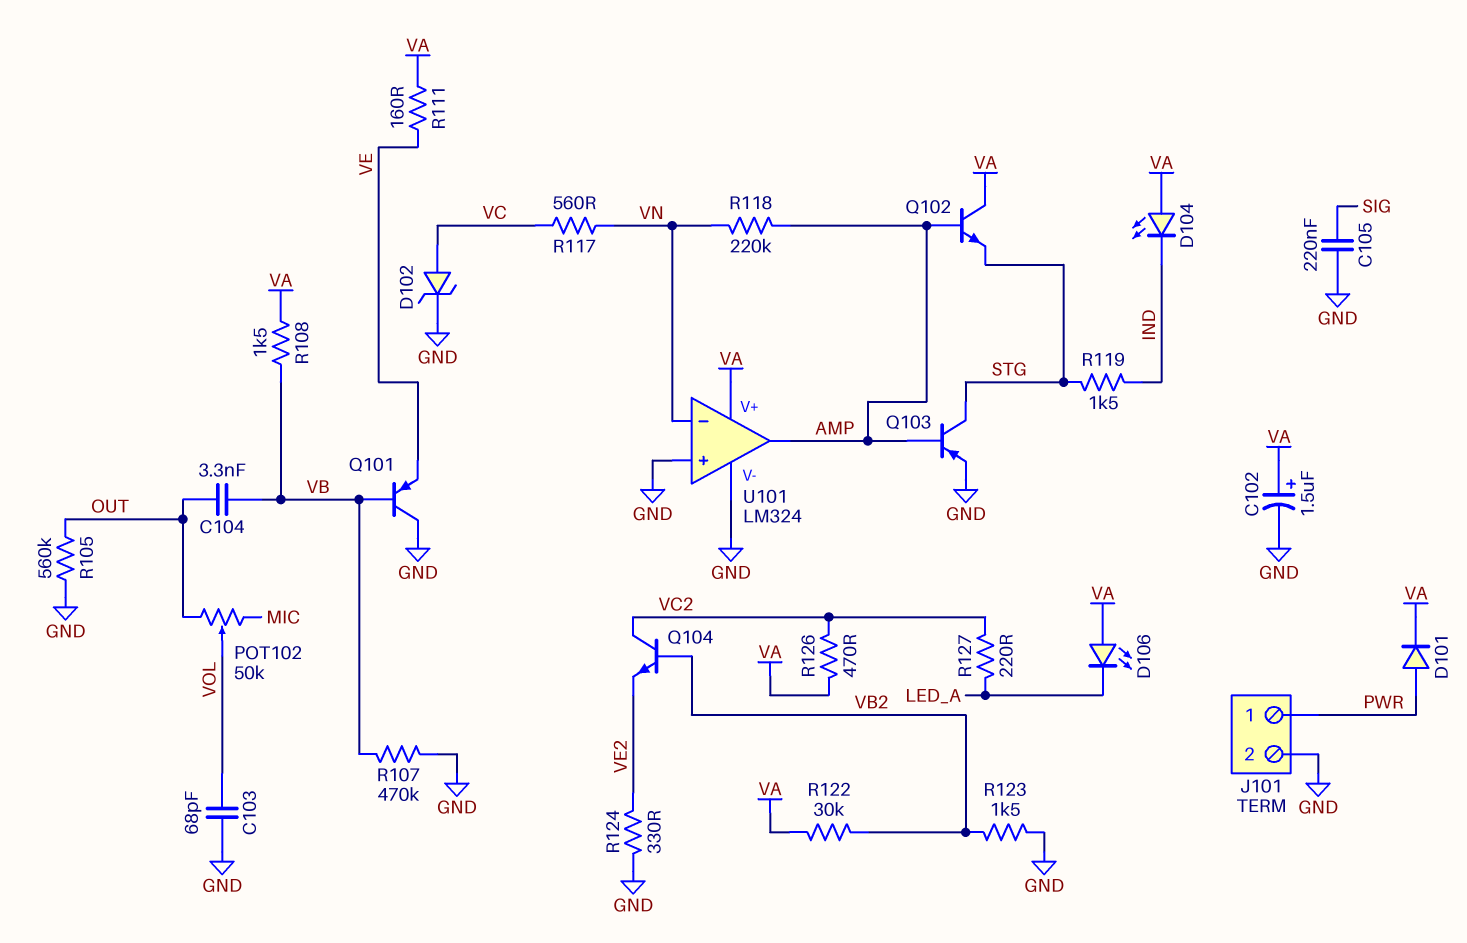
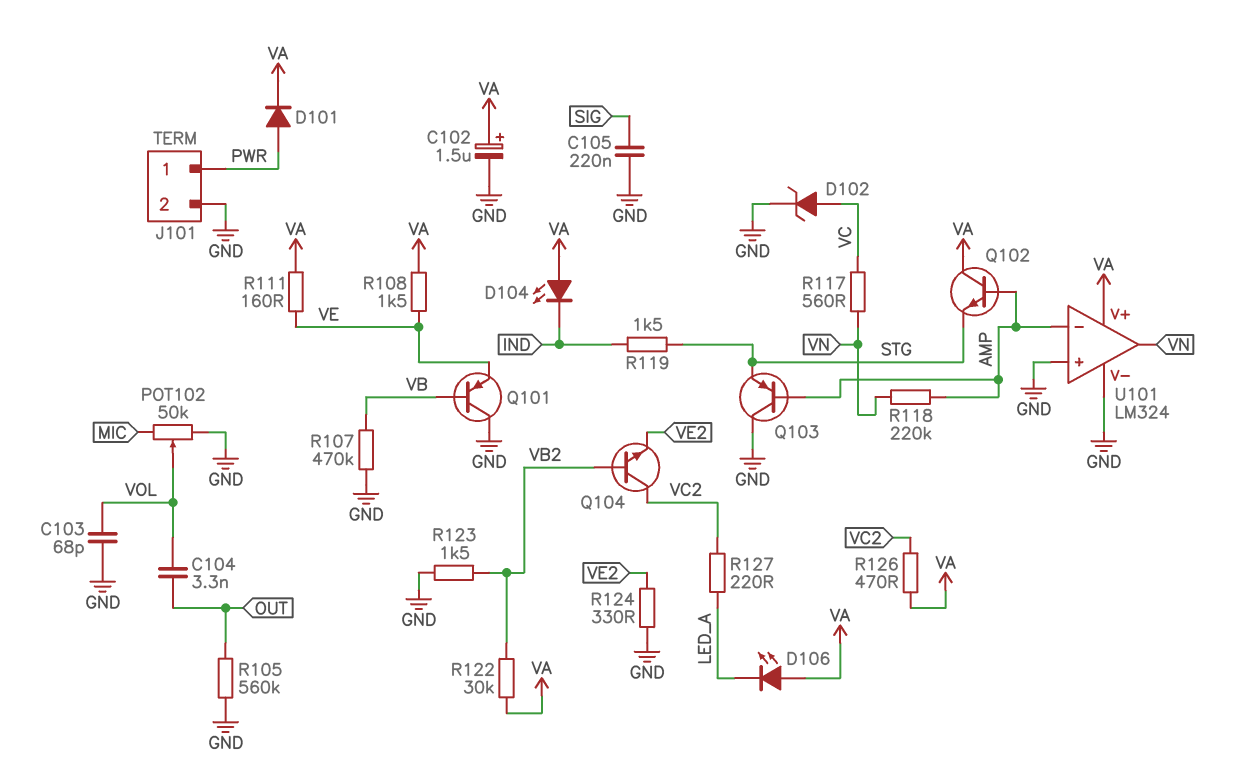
C104: 3.3nF (OUT, VB) -> 3.3nF (OUT, VOL)
POT102: 50k (MIC, OUT, wiper VOL) -> 50k (GND, MIC, wiper VOL)
Q103: PNP (B AMP, C STG, E GND) -> PNP (B AMP, C GND, E STG)
R108: 1.5k (VA, VB) -> 1.5k (VA, VE)
U101 pin in-: VN -> AMP
U101 pin out: AMP -> VN

